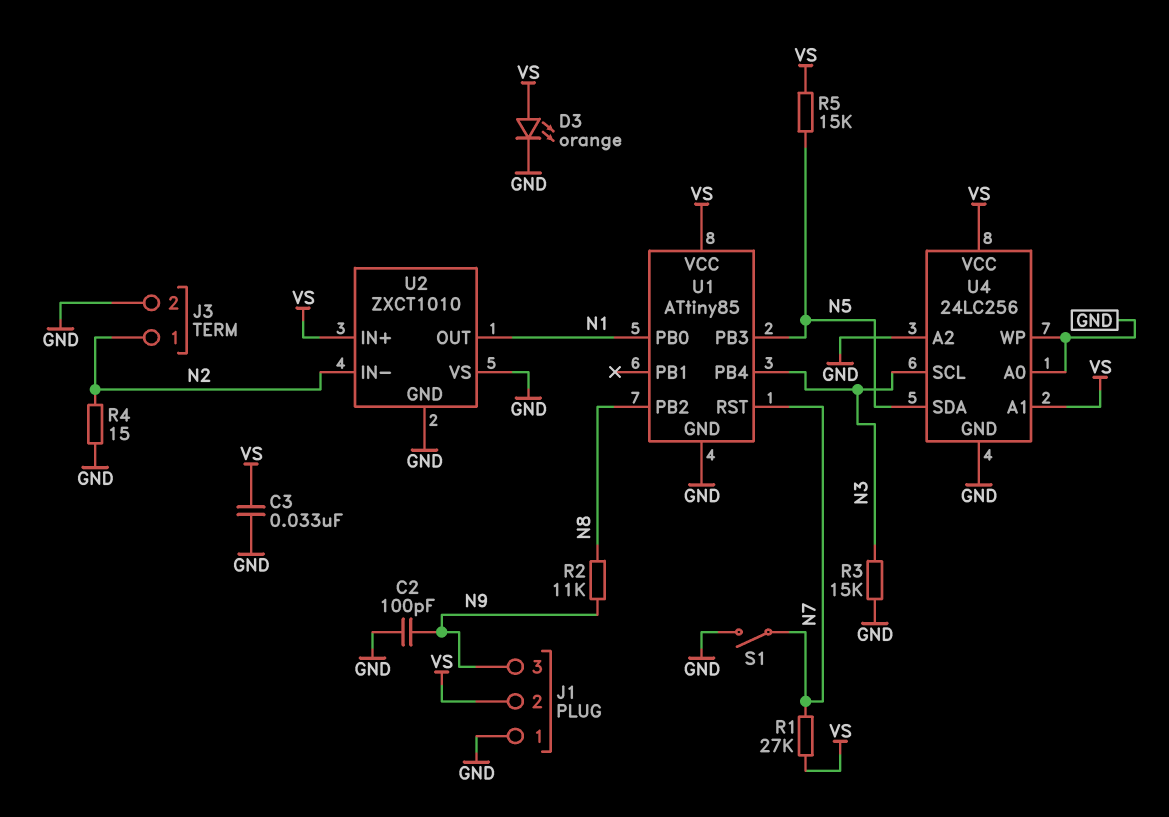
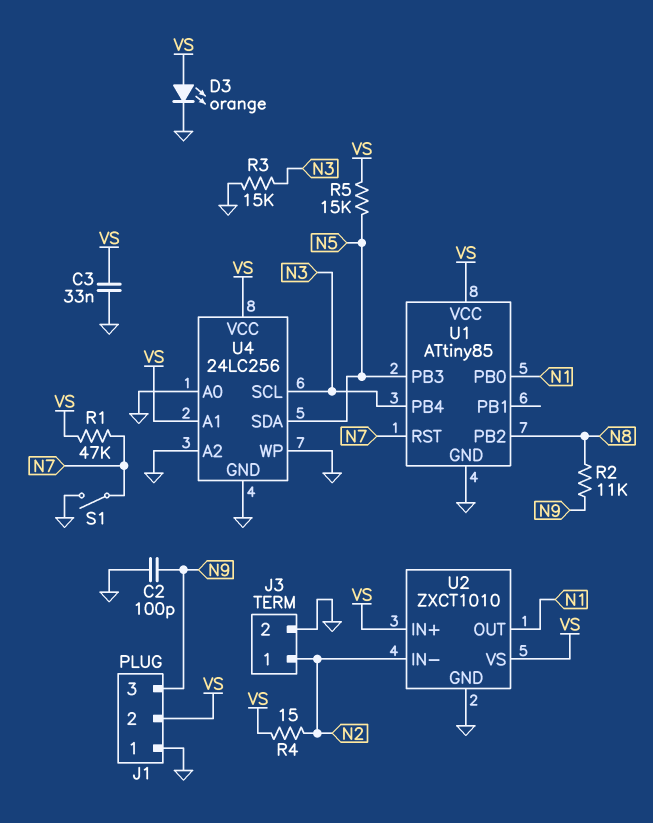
R1: 27k (N7, VS) -> 47k (N7, VS)
R4: 15 (GND, N2) -> 15 (N2, VS)
U2 pin VS: GND -> VS

